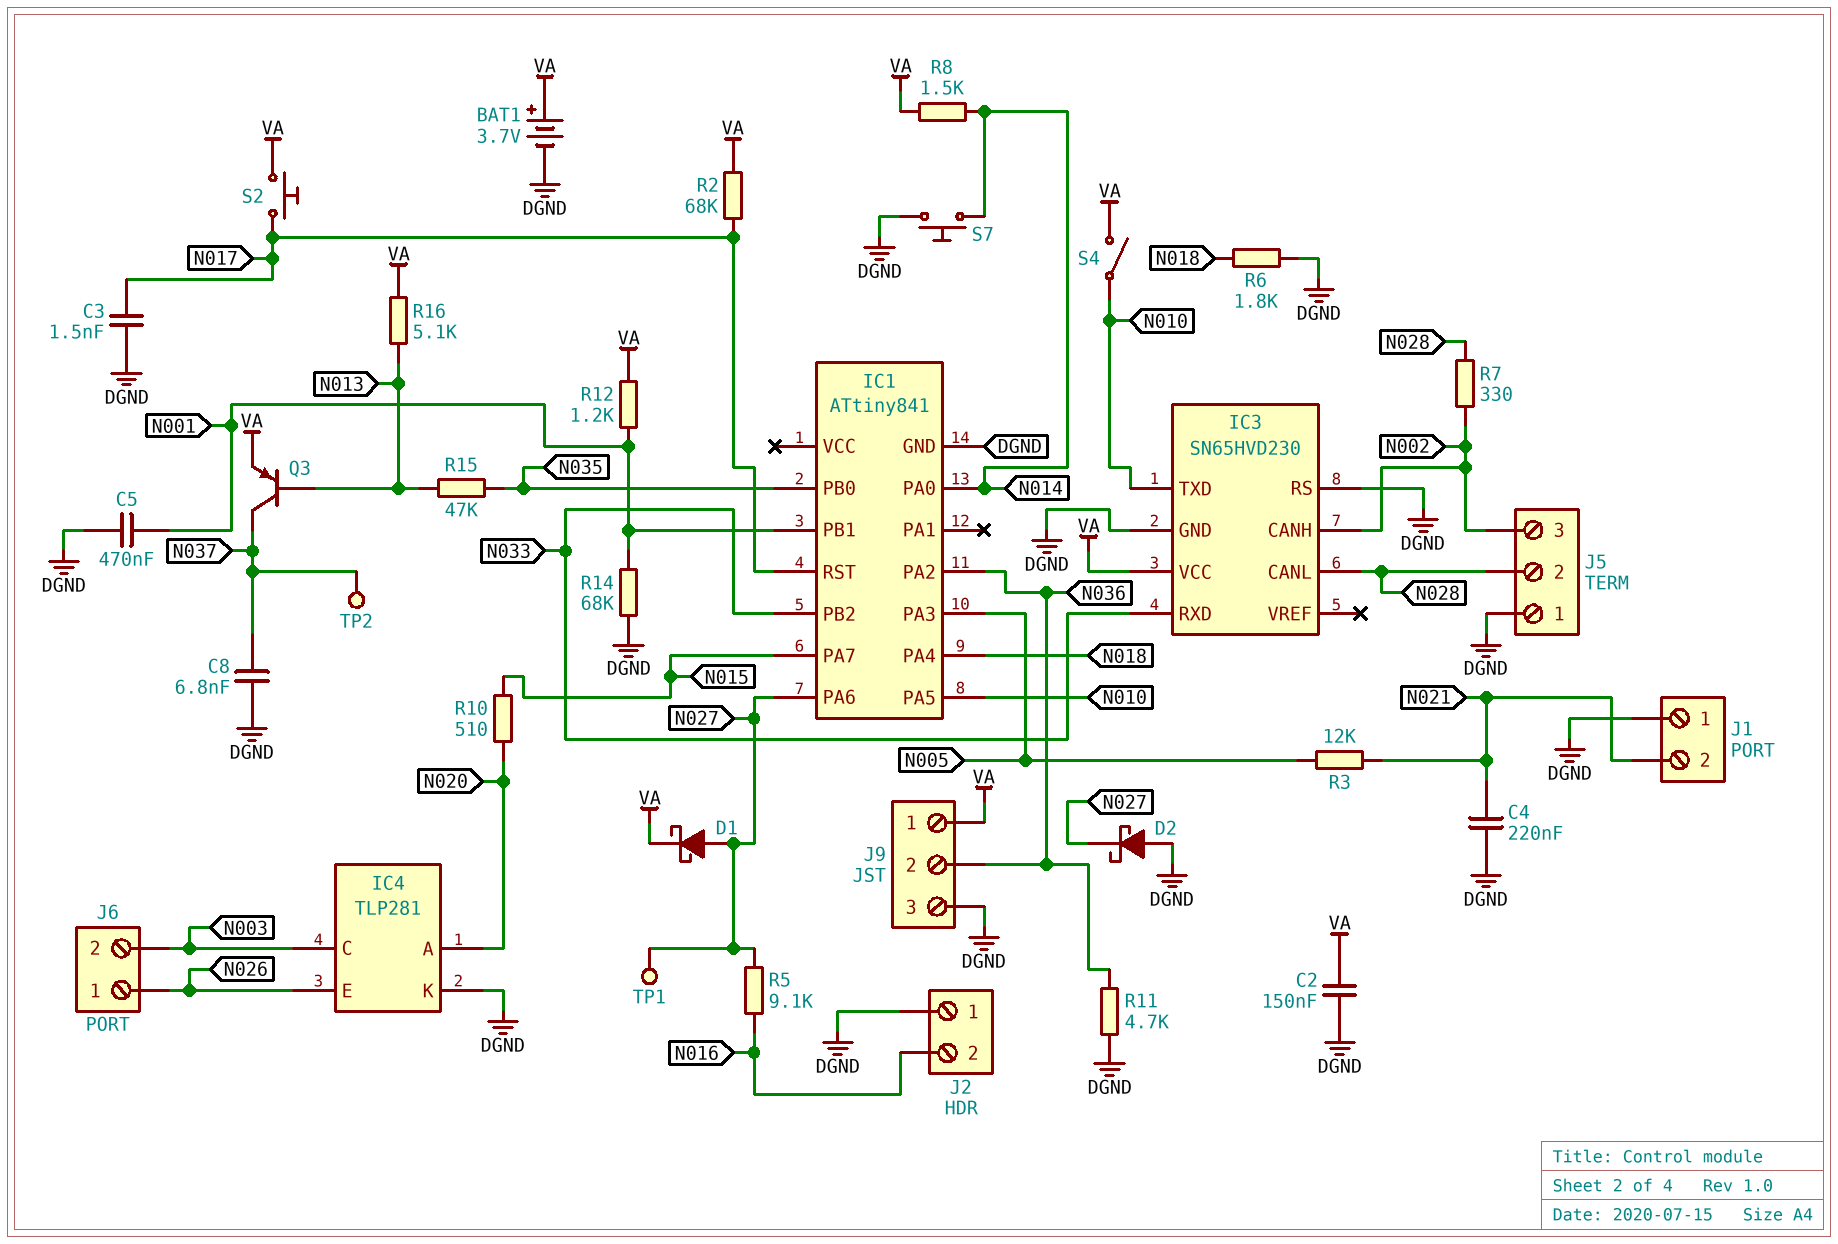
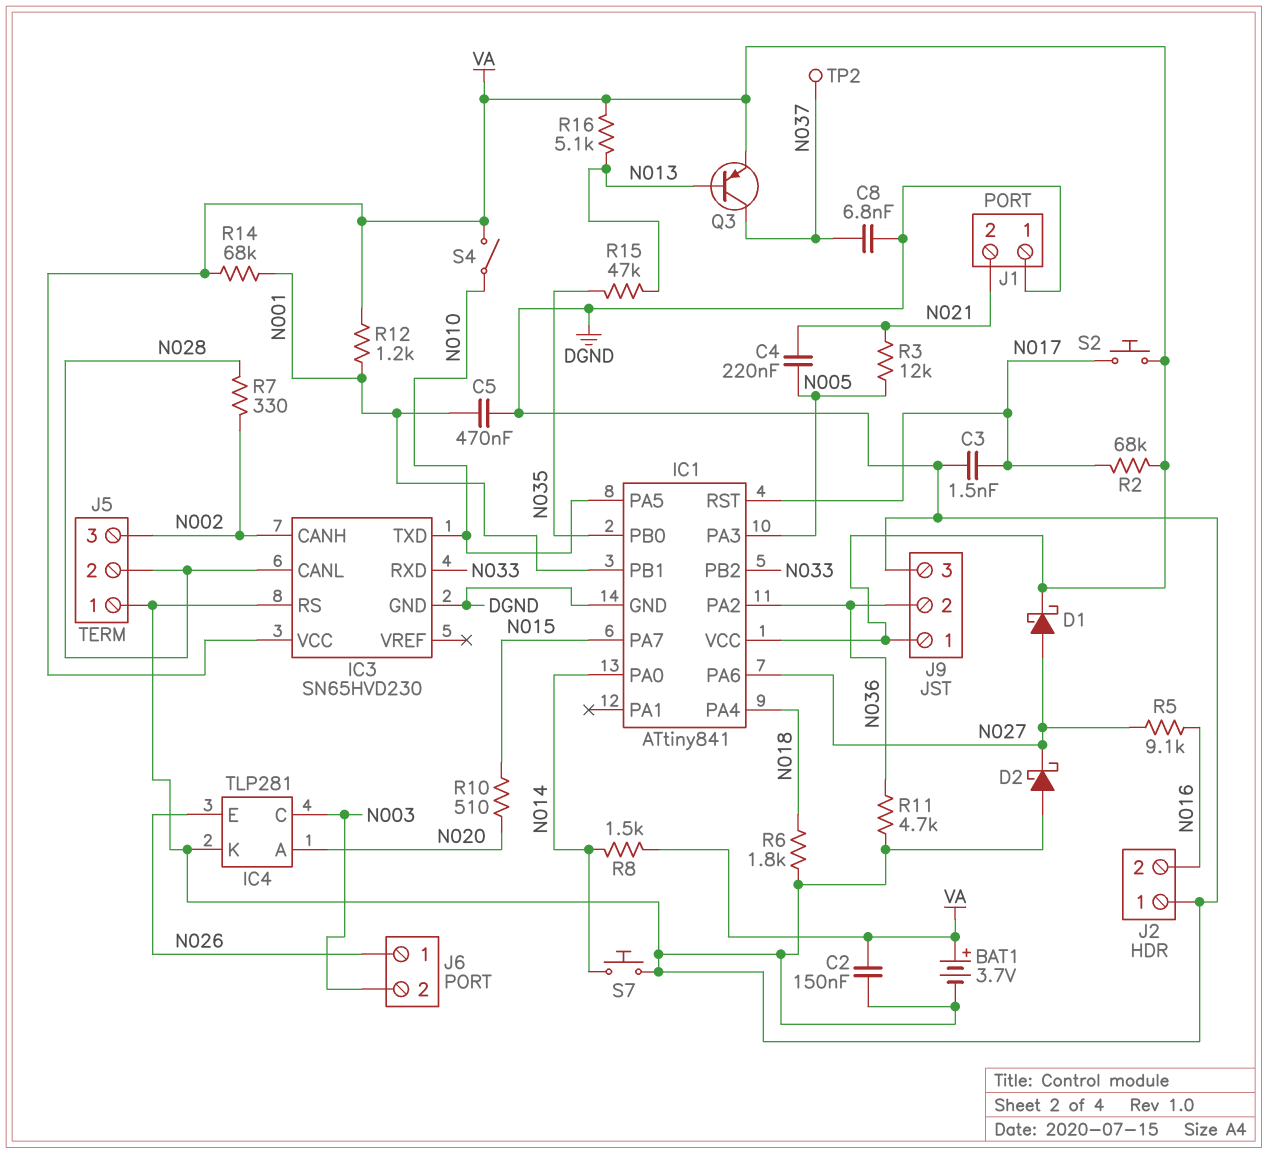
C4: 220nF (DGND, N021) -> 220nF (N005, N021)
IC1 pin VCC: none -> VA
R14: 68k (DGND, N001) -> 68k (N001, VA)
TP1: test point (N027) -> none

